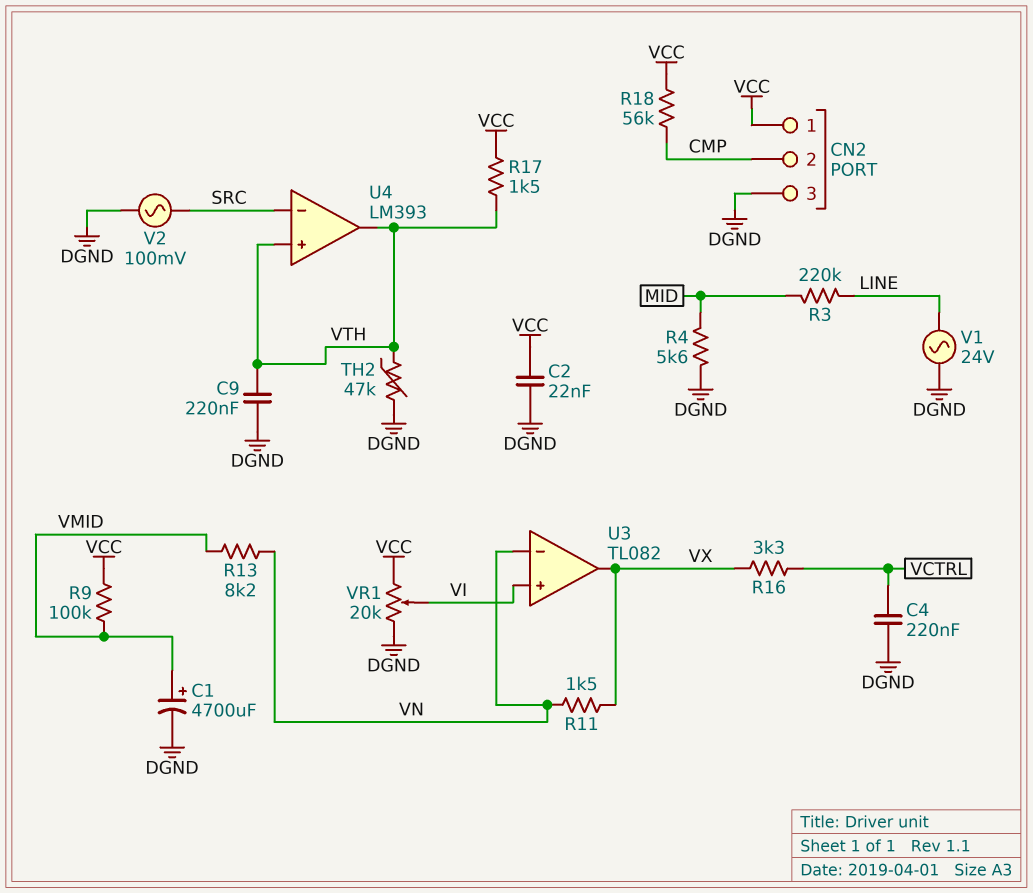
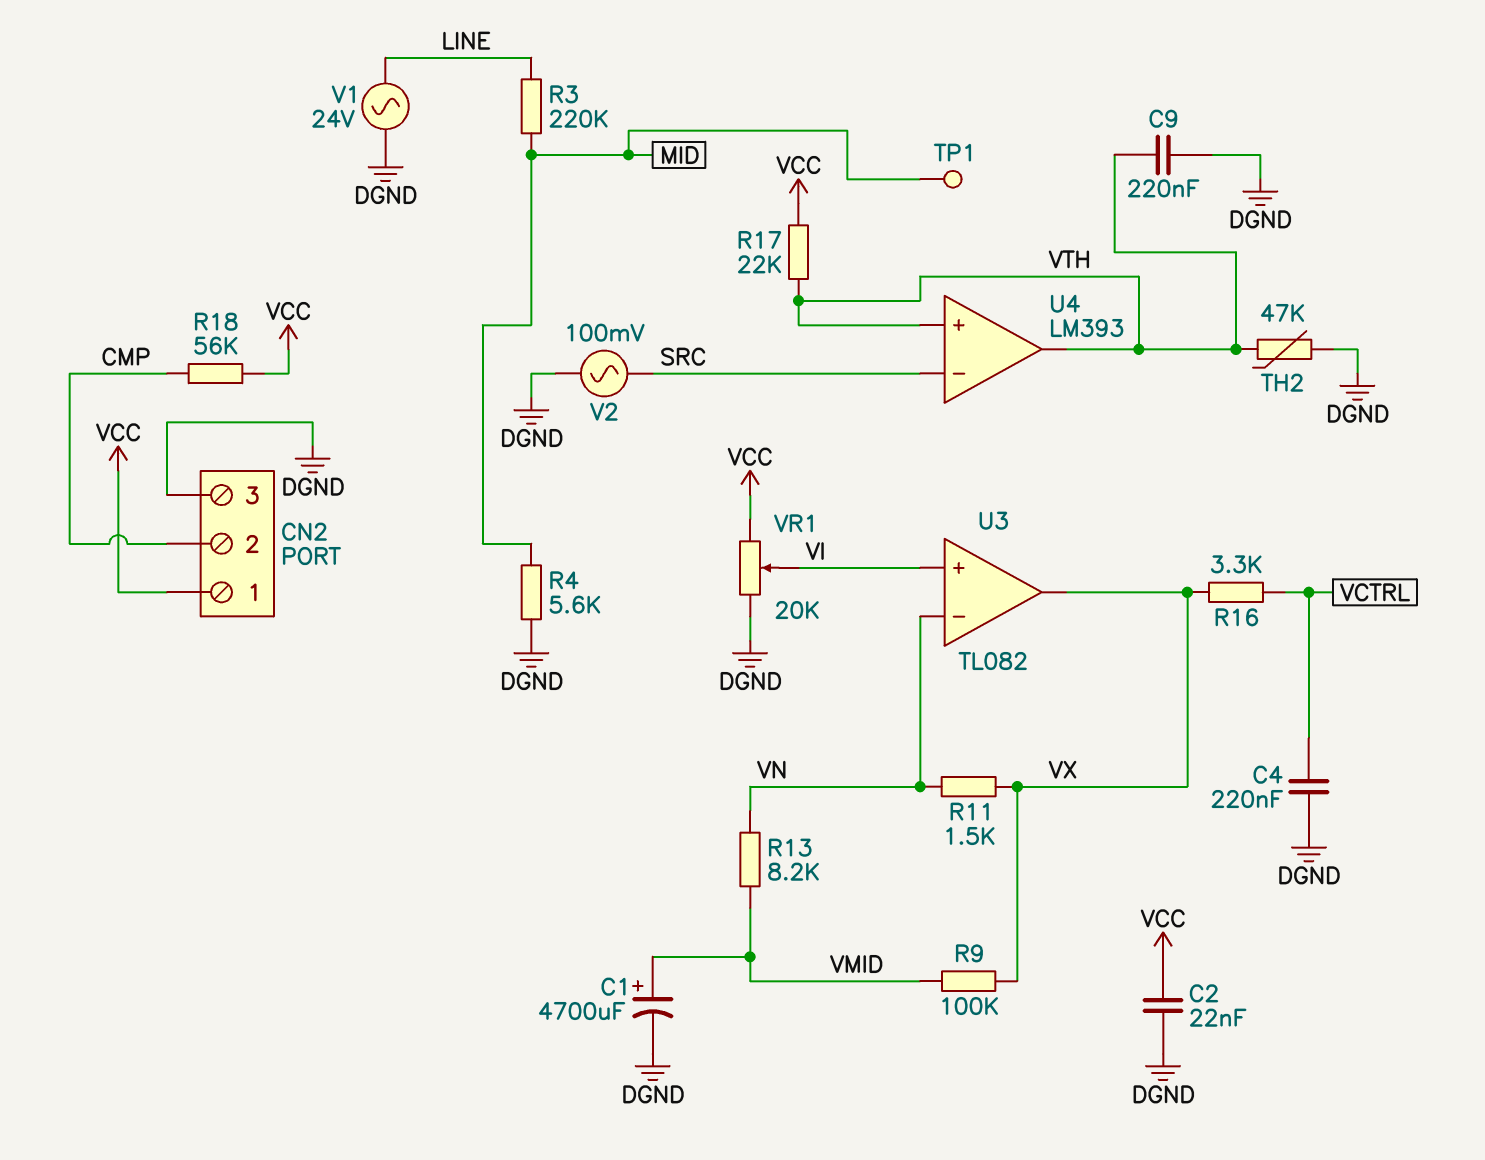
R9: 100k (VCC, VMID) -> 100k (VMID, VX)
R17: 1.5k (VCC, VTH) -> 22k (VCC, VTH)
TP1: none -> test point (MID)

